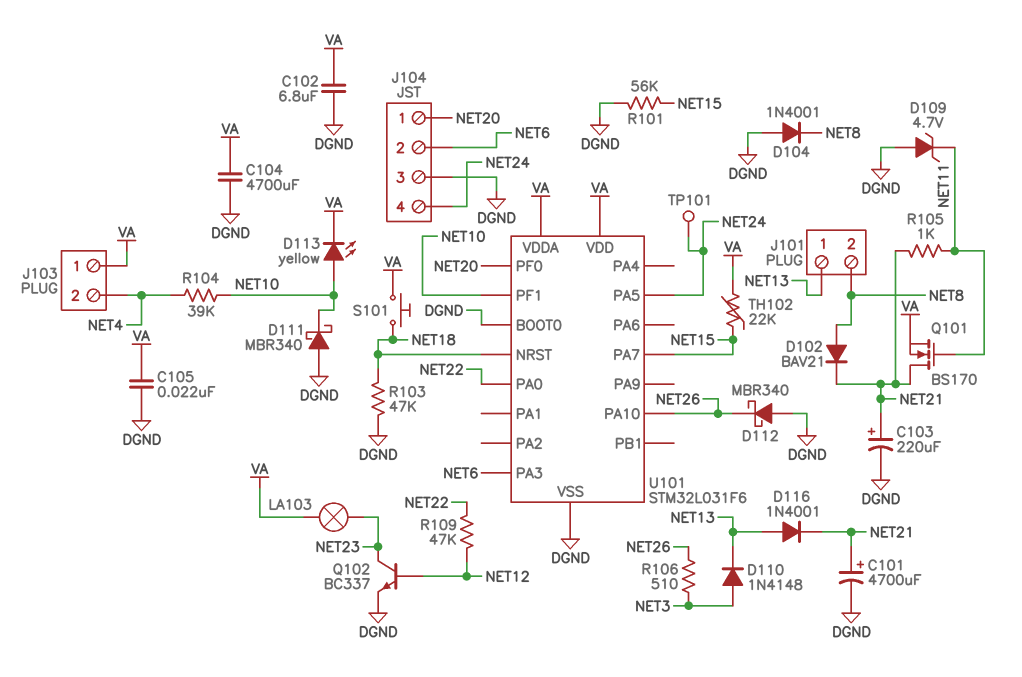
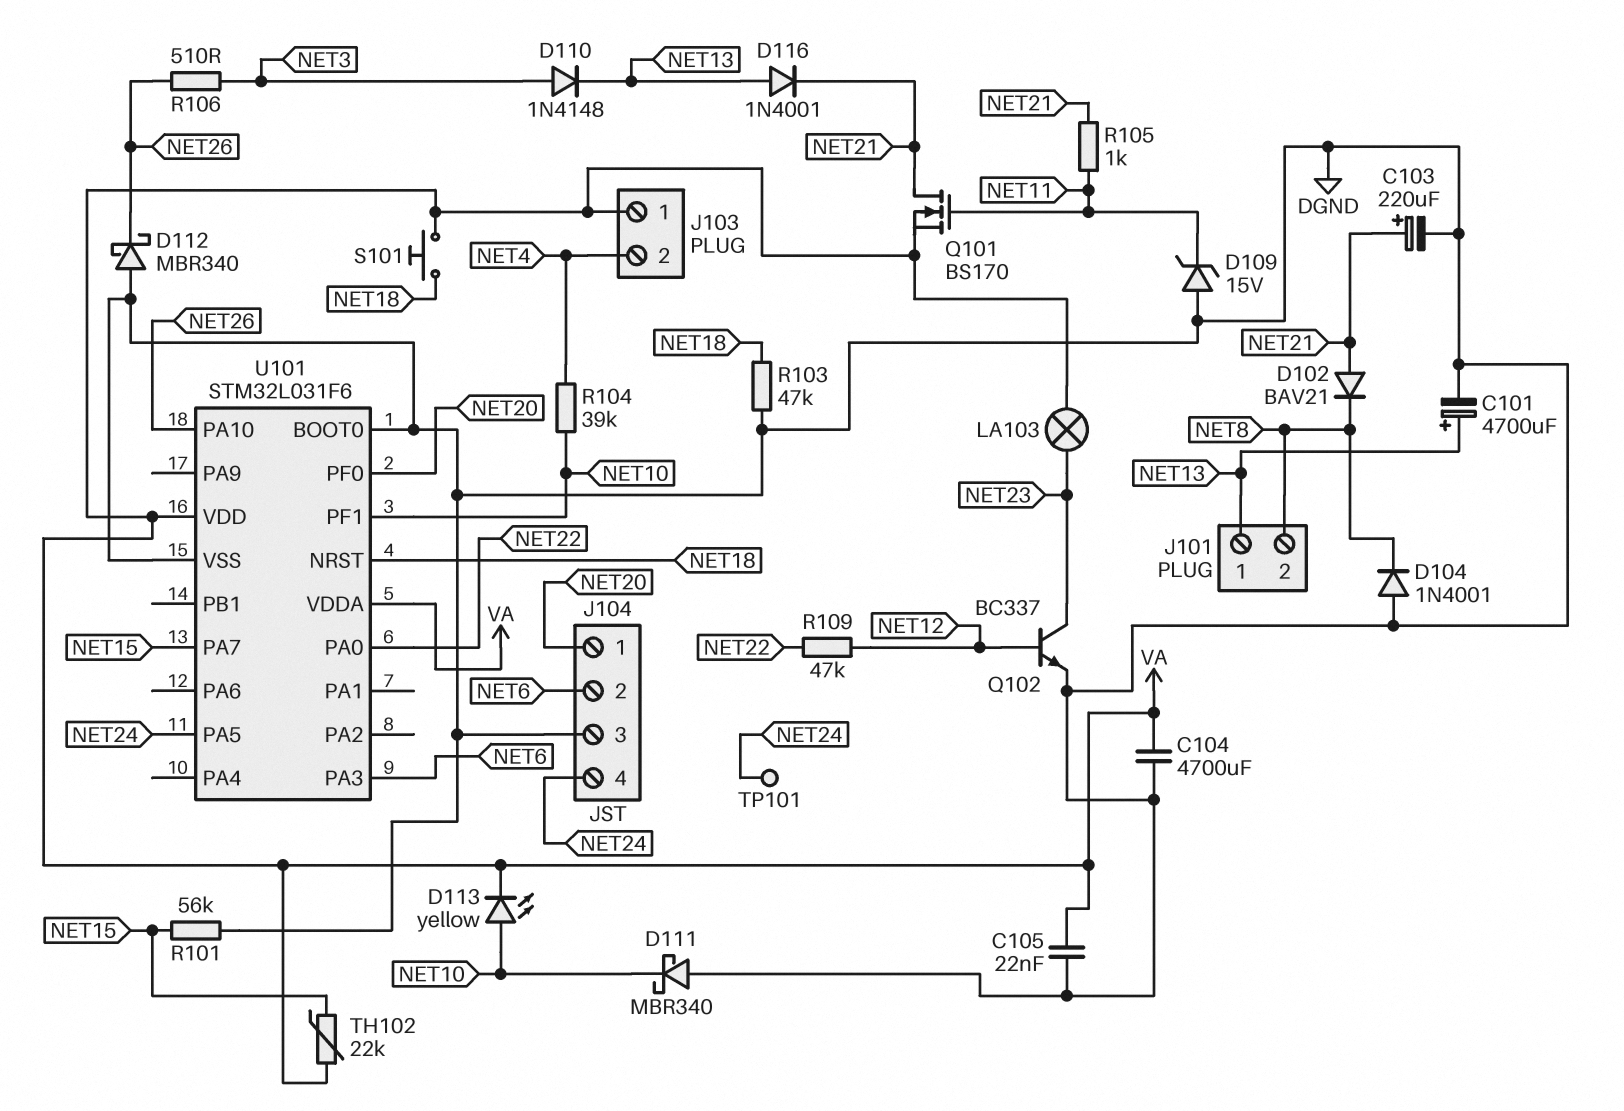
C101: 4700uF (plus NET21, minus DGND) -> 4700uF (plus NET13, minus DGND)
C102: 6.8uF (DGND, VA) -> none
D102: diode BAV21 (A NET8, K NET21) -> diode BAV21 (A NET21, K NET8)
D109: zener 4.7V (A DGND, K NET11) -> zener 15V (A DGND, K NET11)

